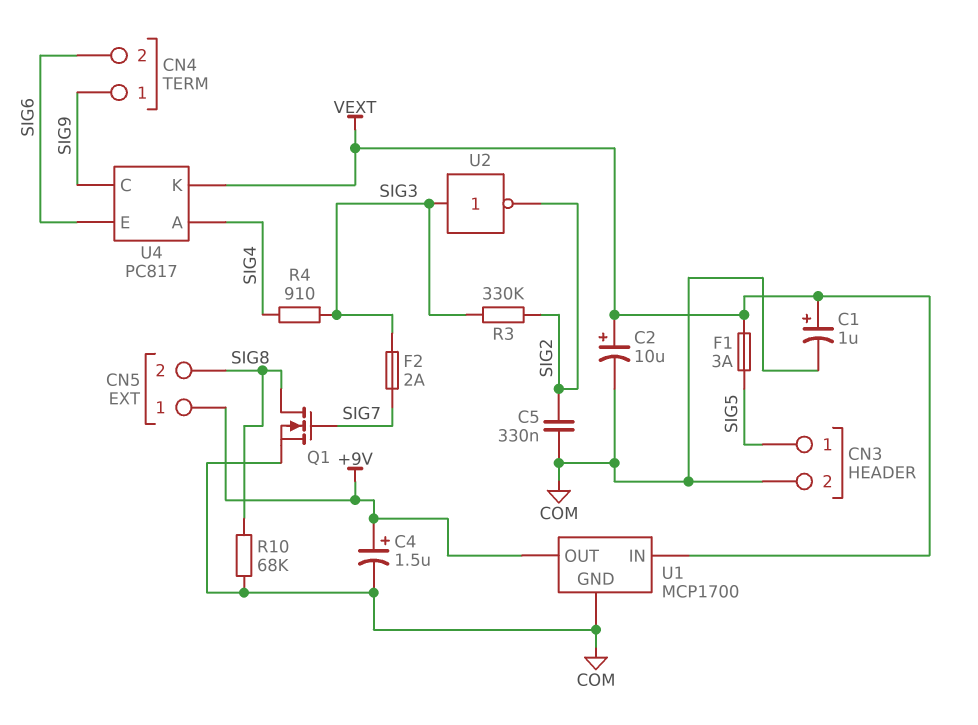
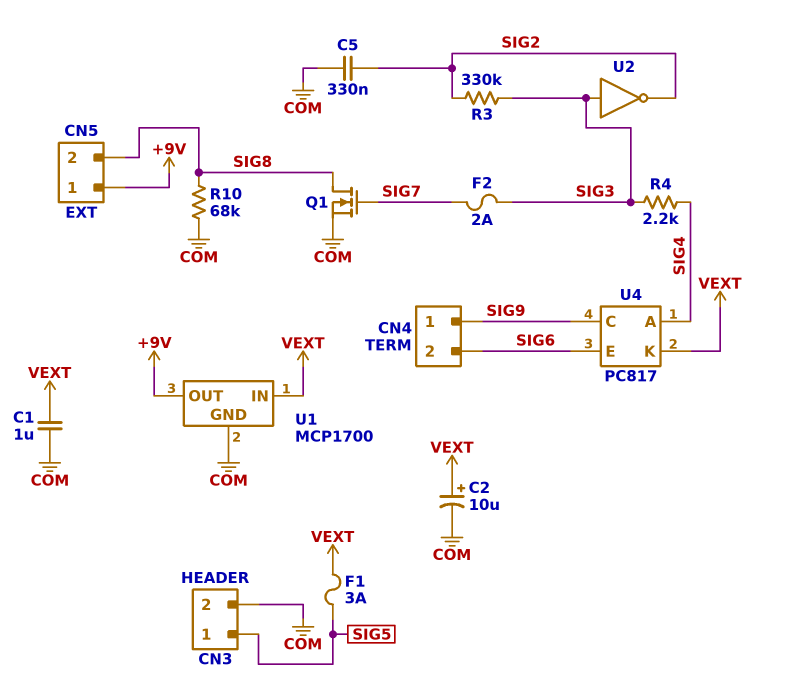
C1: 1uF (plus VEXT, minus COM) -> 1uF (COM, VEXT)
C4: 1.5uF (plus +9V, minus COM) -> none
R4: 910 (SIG3, SIG4) -> 2.2k (SIG3, SIG4)

